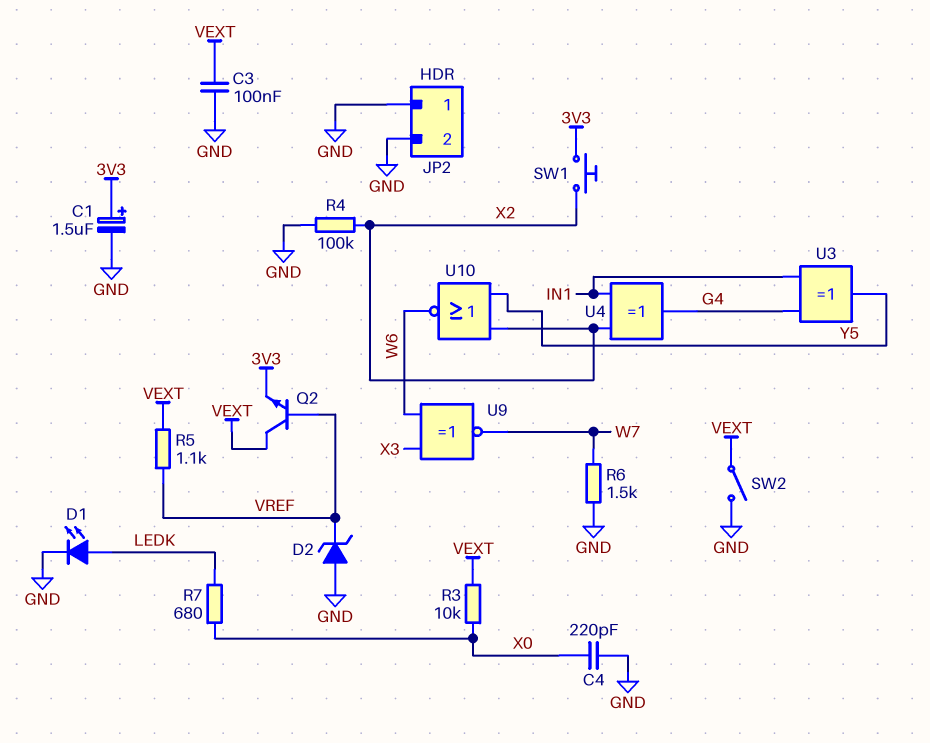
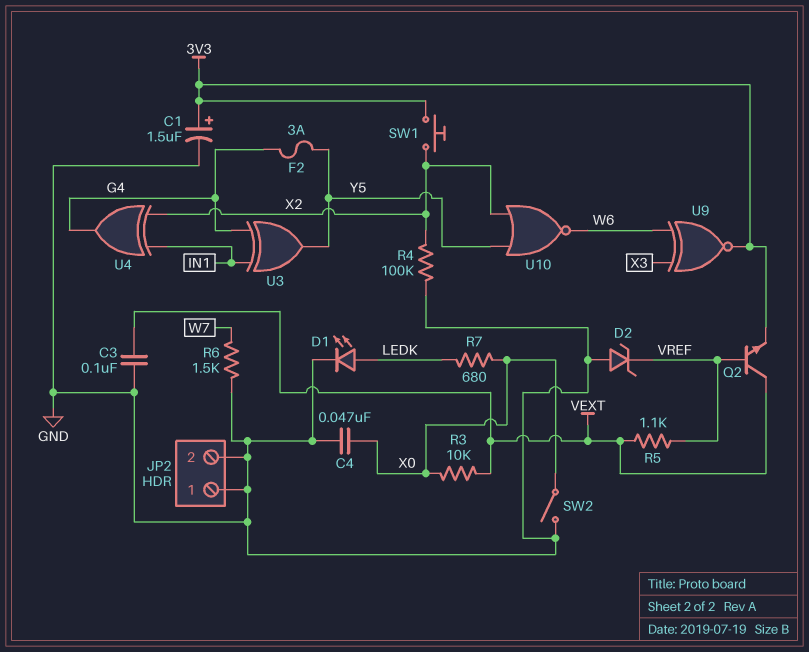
C4: 220pF (GND, X0) -> 47nF (GND, X0)
F2: none -> 3A (G4, Y5)
SW2: switch (GND, VEXT) -> switch (GND, X0)
U9: XNOR (in W6, in X3, out W7) -> XNOR (in W6, in X3, out 3V3)

